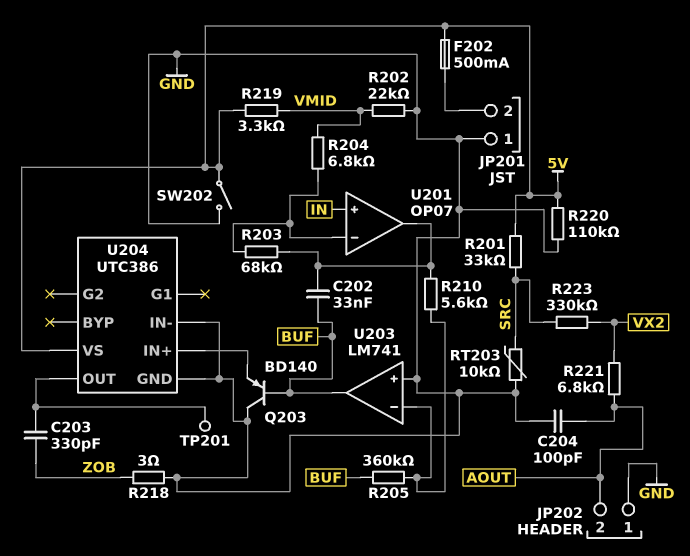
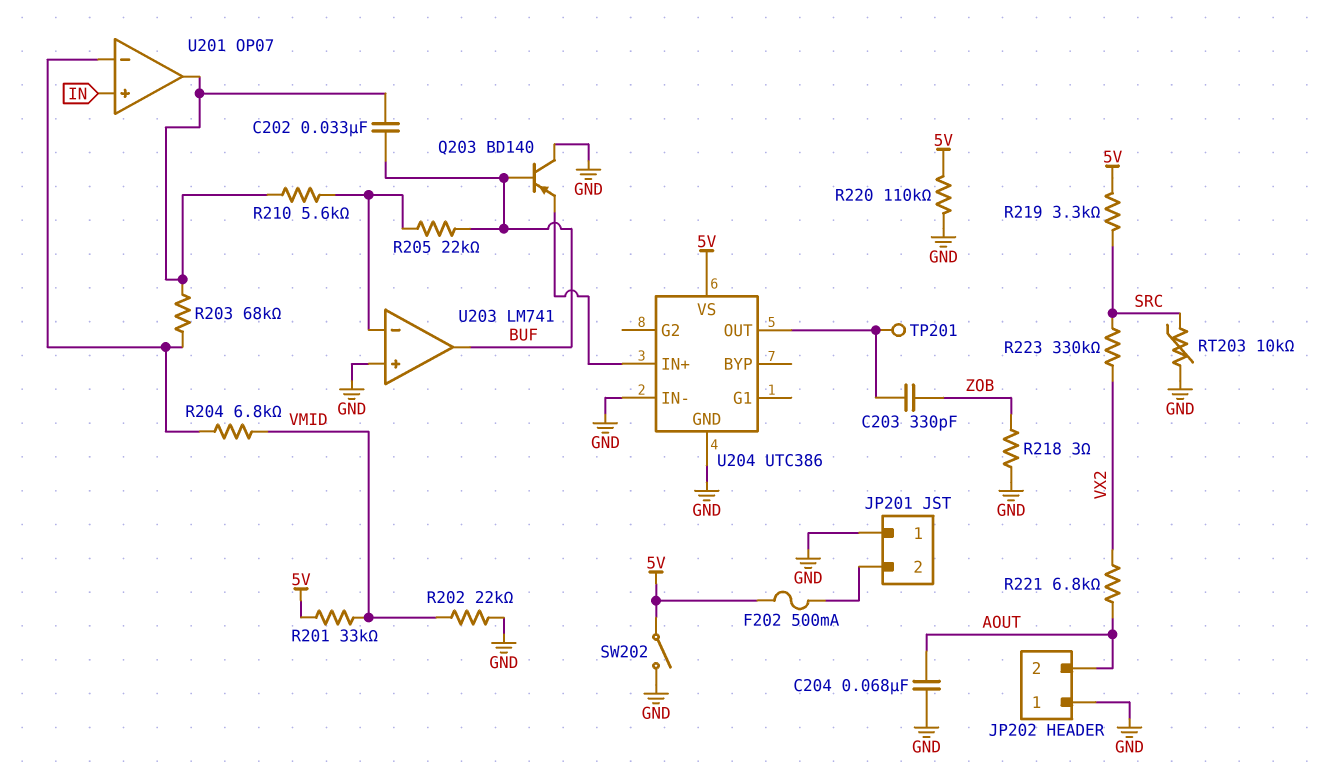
C204: 100pF (AOUT, GND) -> 68nF (AOUT, GND)
R201: 33k (5V, SRC) -> 33k (5V, VMID)
R205: 360k (BUF, U203/in-) -> 22k (BUF, U203/in-)
R219: 3.3k (5V, VMID) -> 3.3k (5V, SRC)

